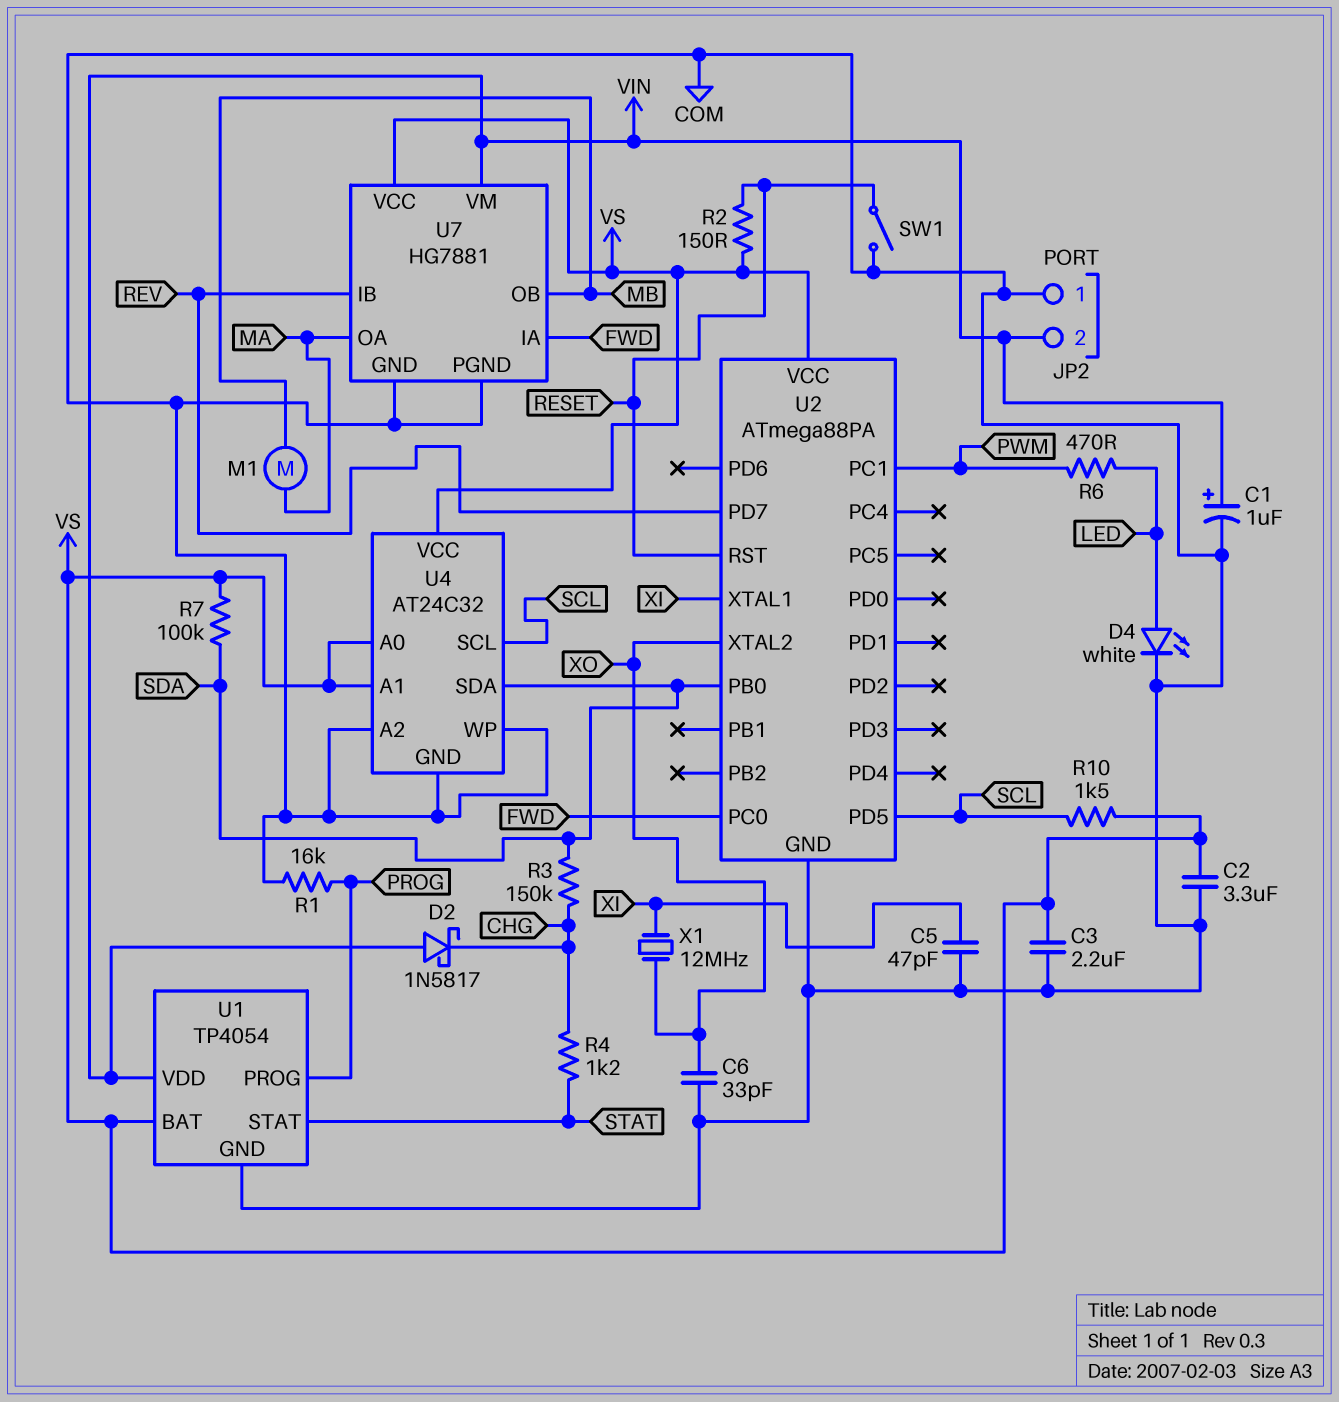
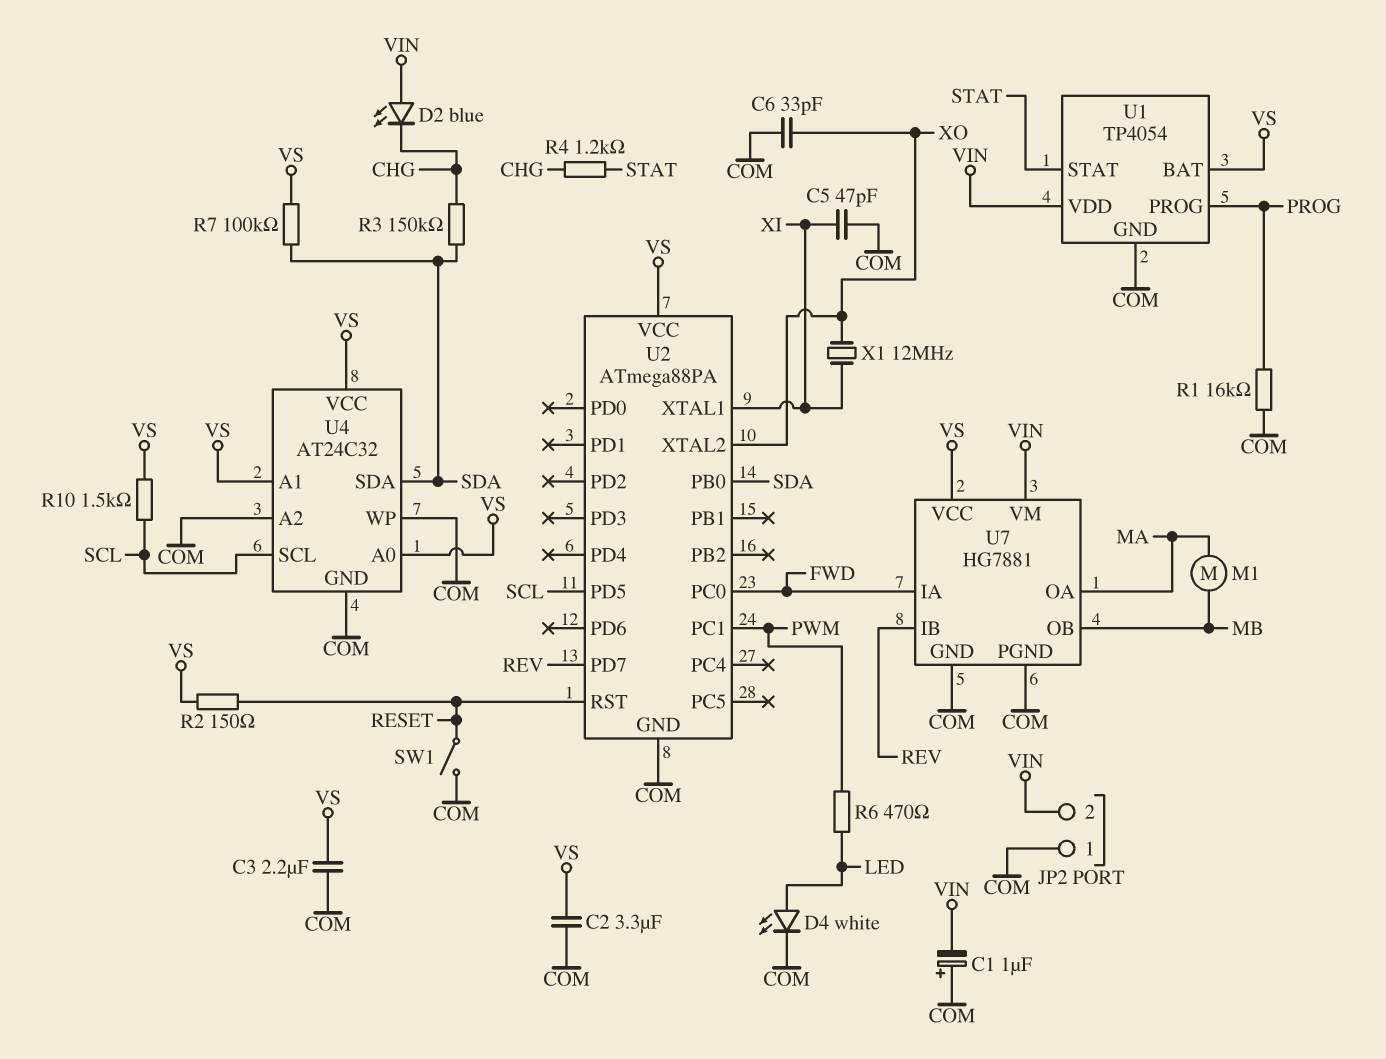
C1: 1uF (plus VIN, minus COM) -> 1uF (plus COM, minus VIN)
D2: schottky 1N5817 (A VIN, K CHG) -> LED blue (A VIN, K CHG)

